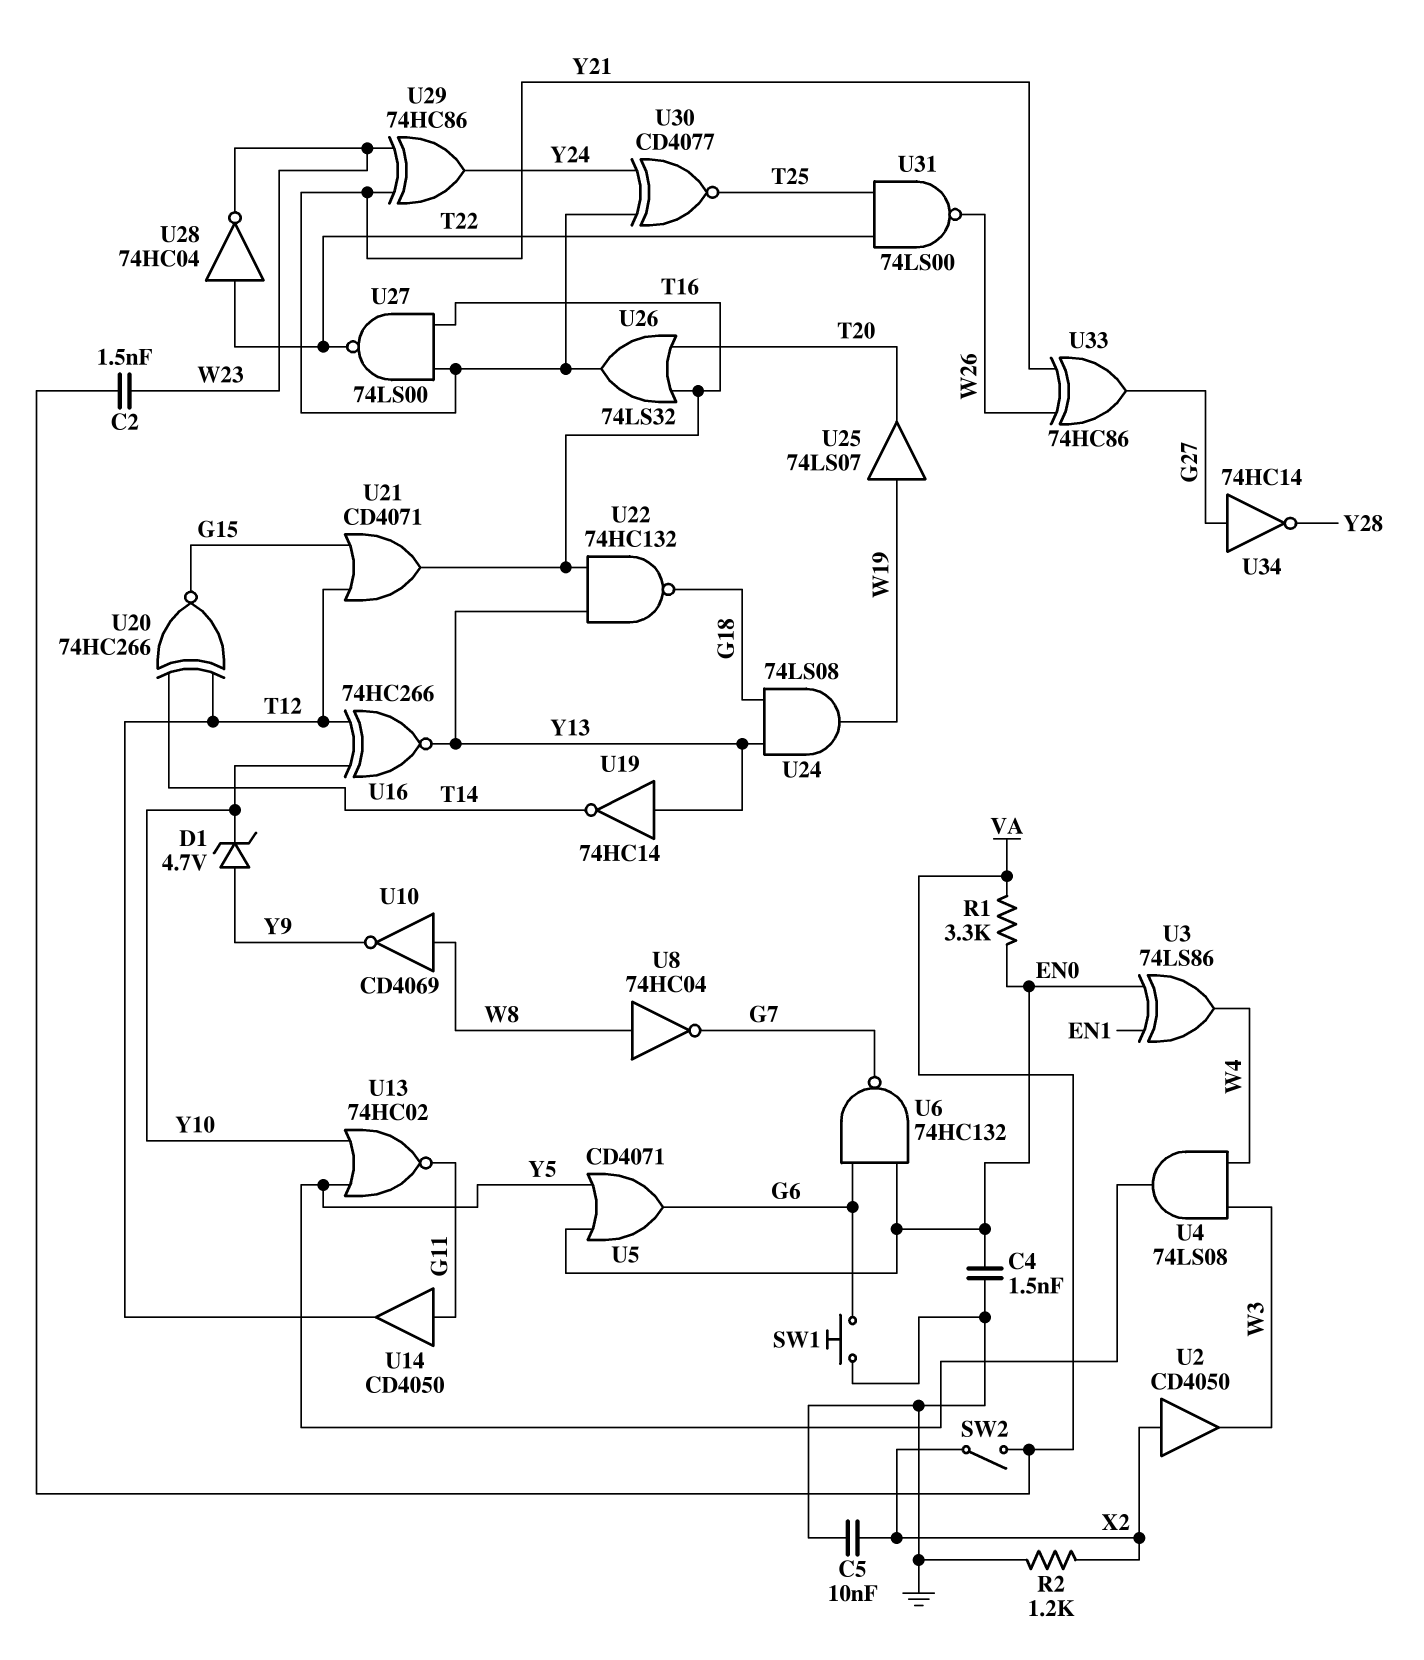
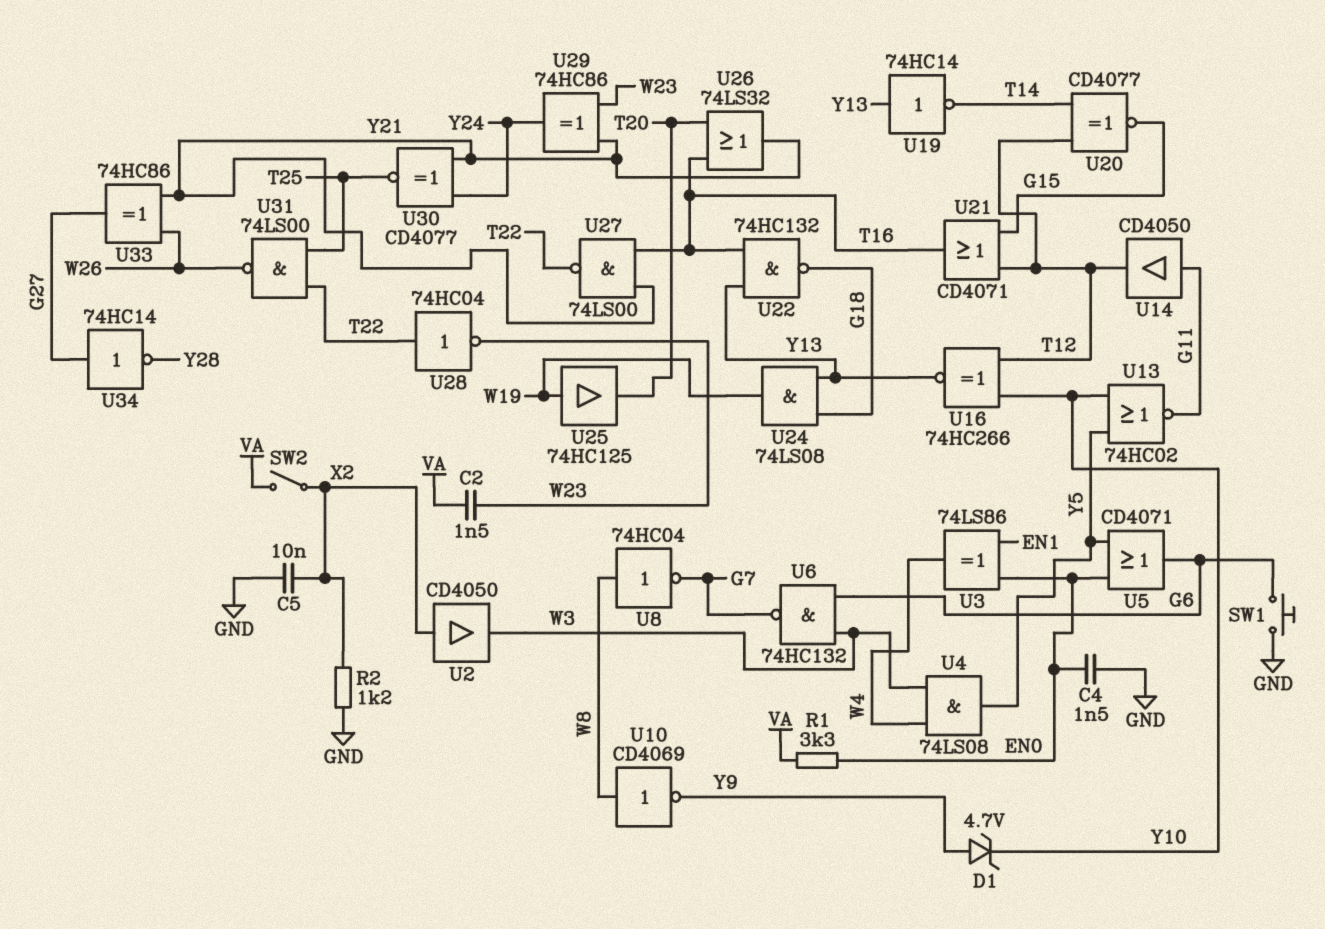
U6: NAND 74HC132 (in EN0, in G6, out G7) -> NAND 74HC132 (in G6, in W3, out G7)
U20: XNOR 74HC266 (in T12, in T14, out G15) -> XNOR CD4077 (in T12, in T14, out G15)
U25: buffer 74LS07 (in W19, out T20) -> buffer 74HC125 (in W19, out T20)

